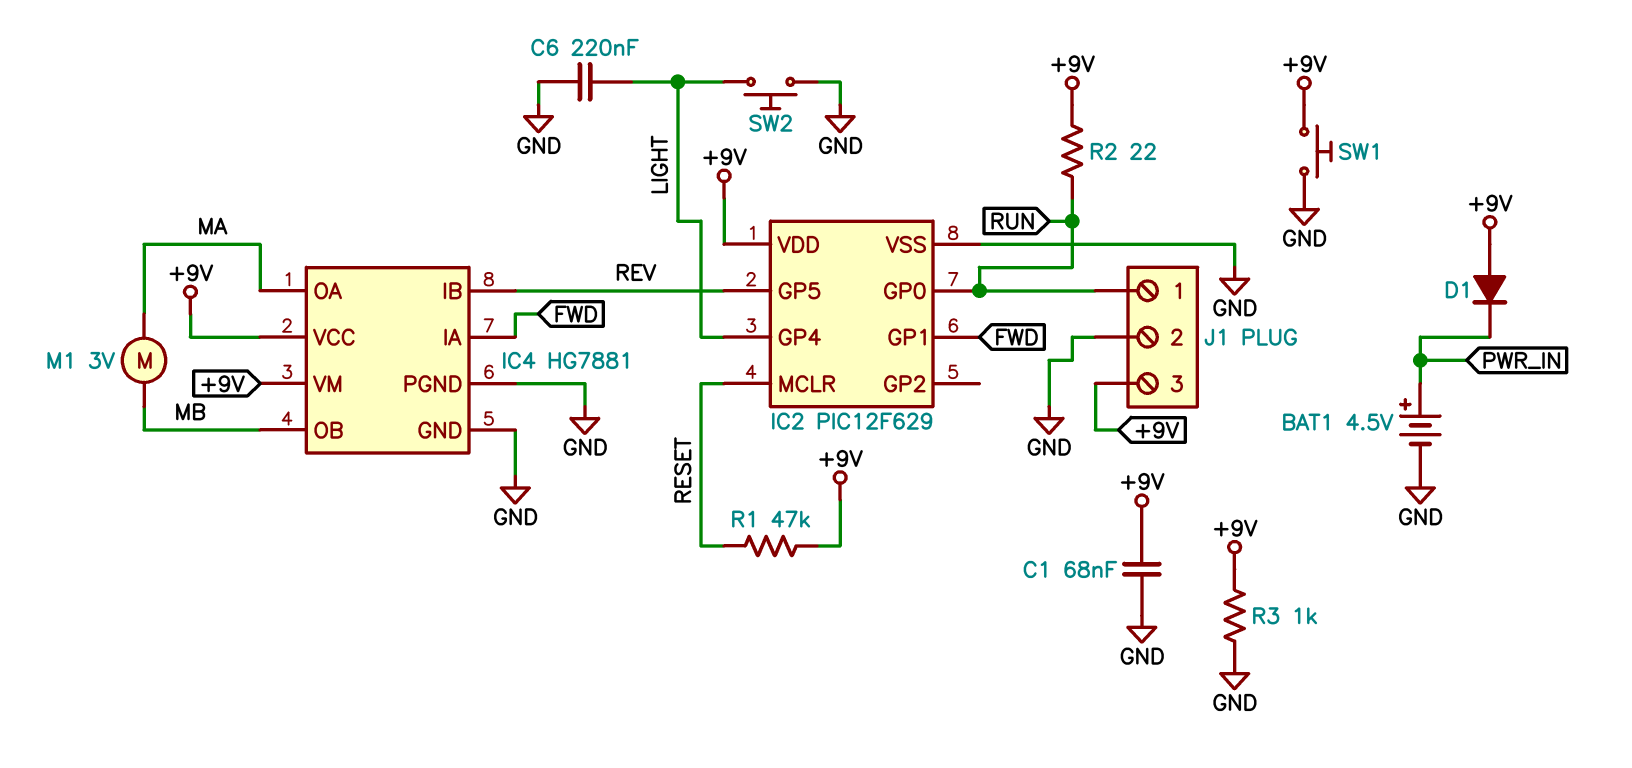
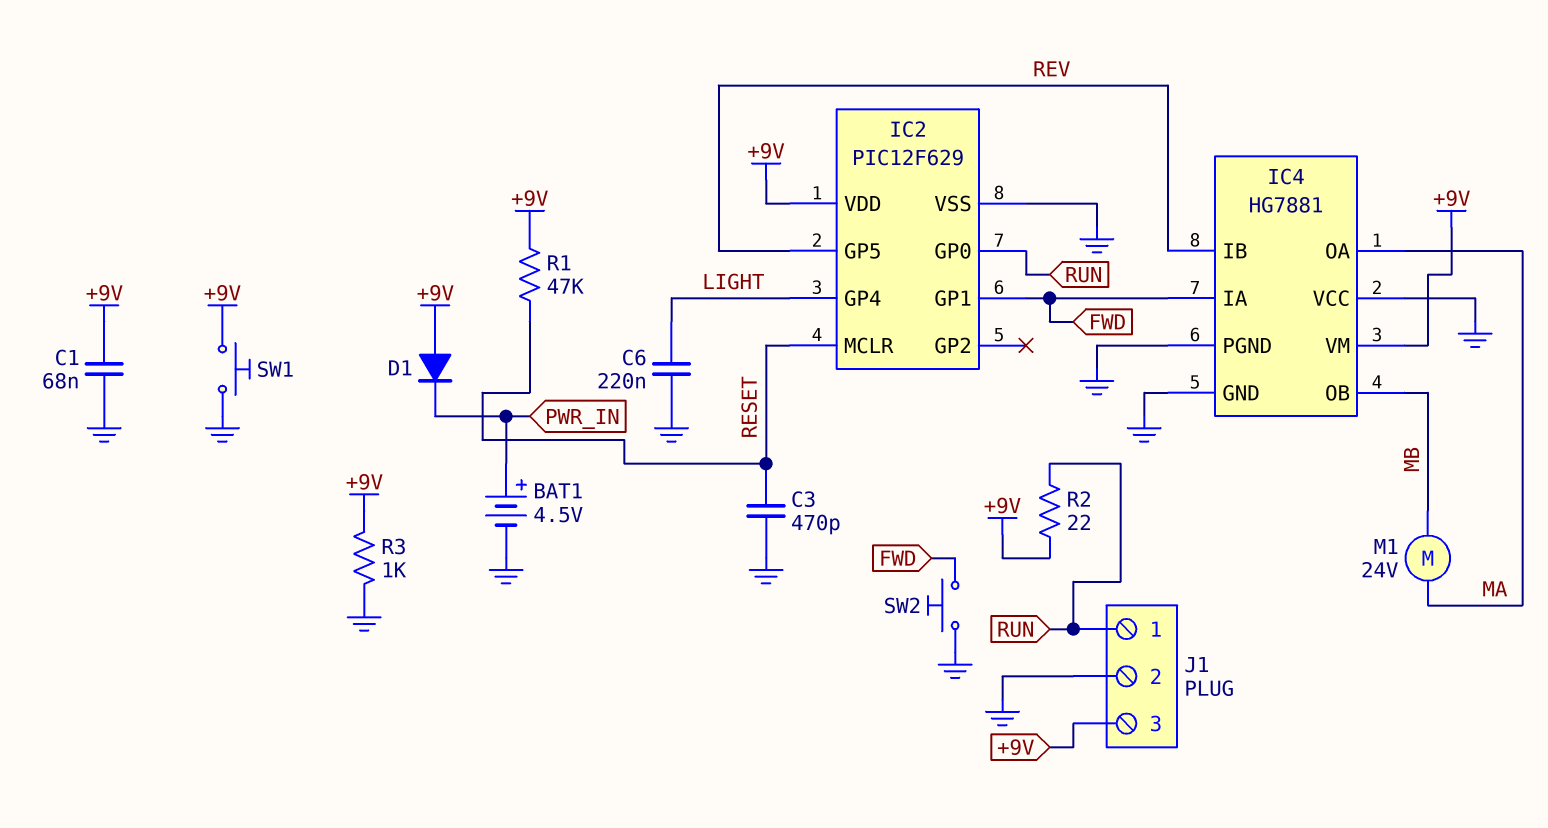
C3: none -> 470pF (GND, RESET)
IC4 pin VCC: +9V -> GND
M1: motor 3V (MA, MB) -> motor 24V (MA, MB)
SW2: button (GND, LIGHT) -> button (FWD, GND)

